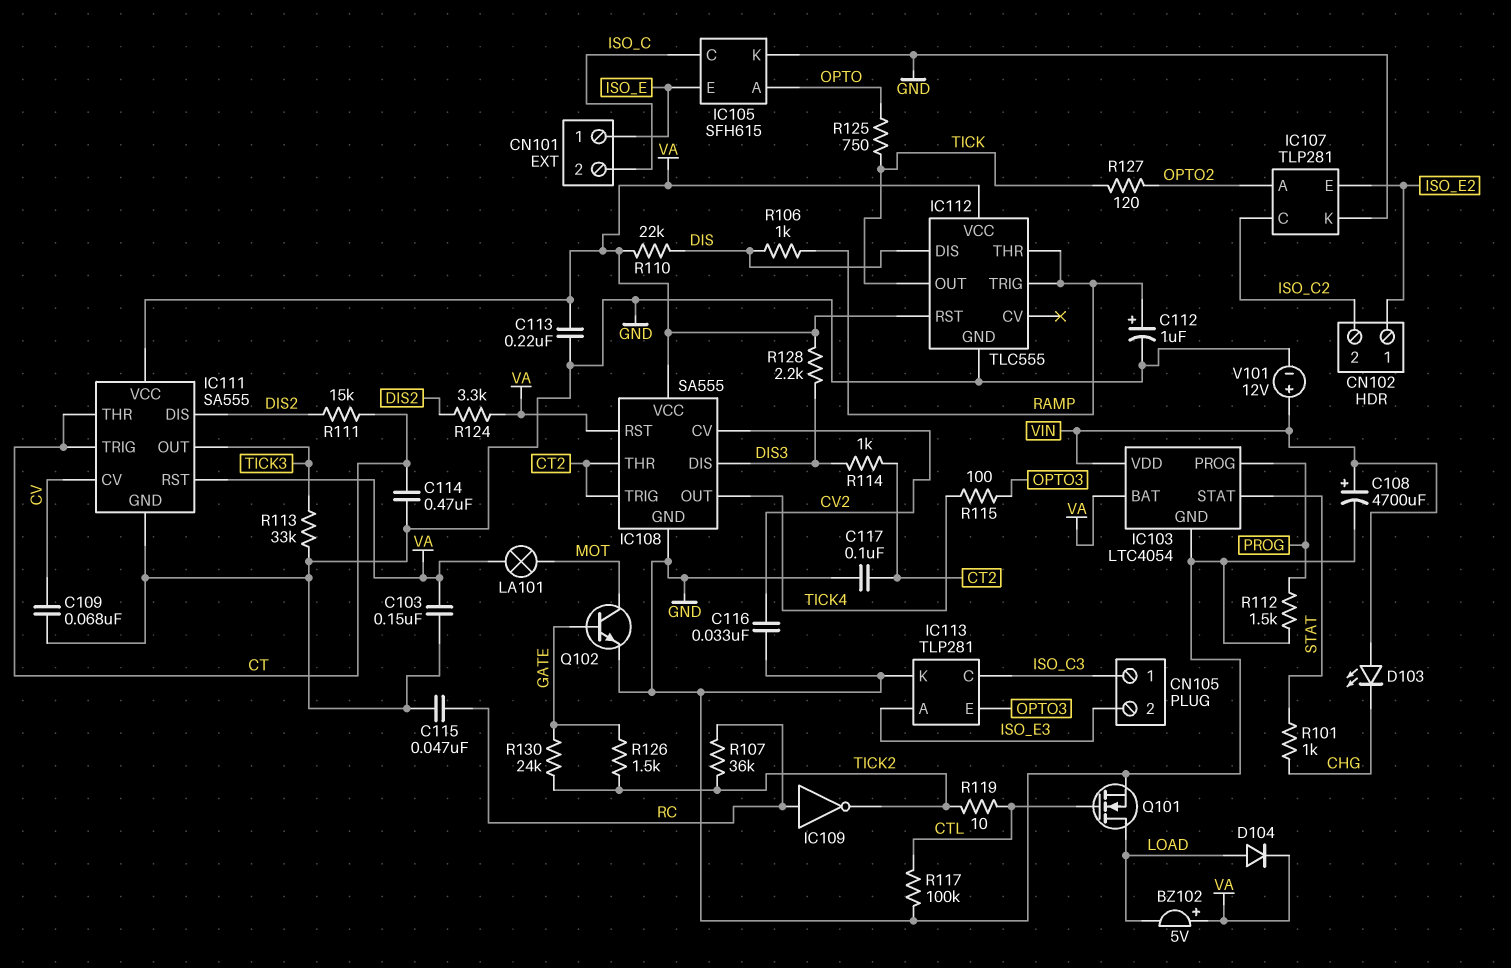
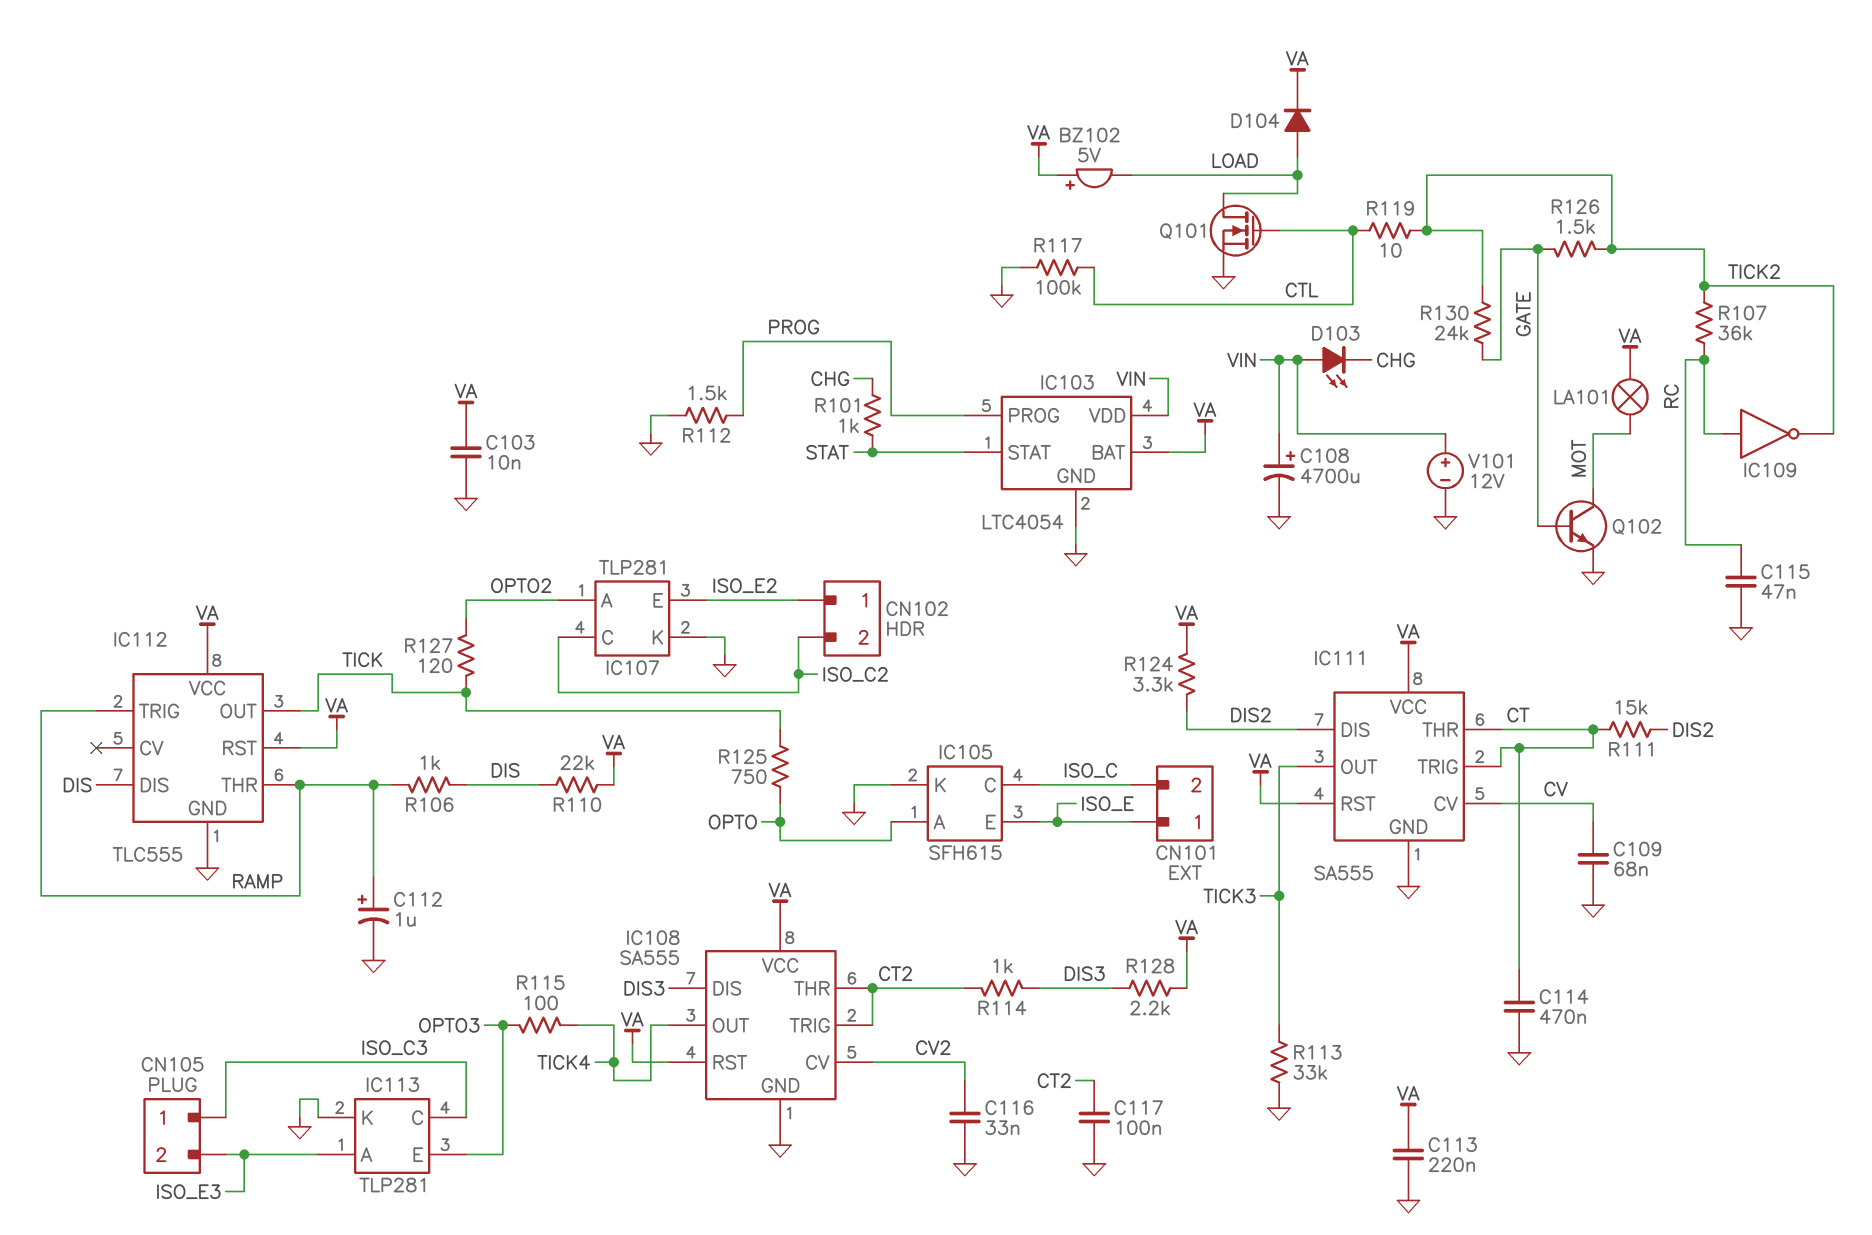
C103: 150nF (GND, VA) -> 10nF (GND, VA)

